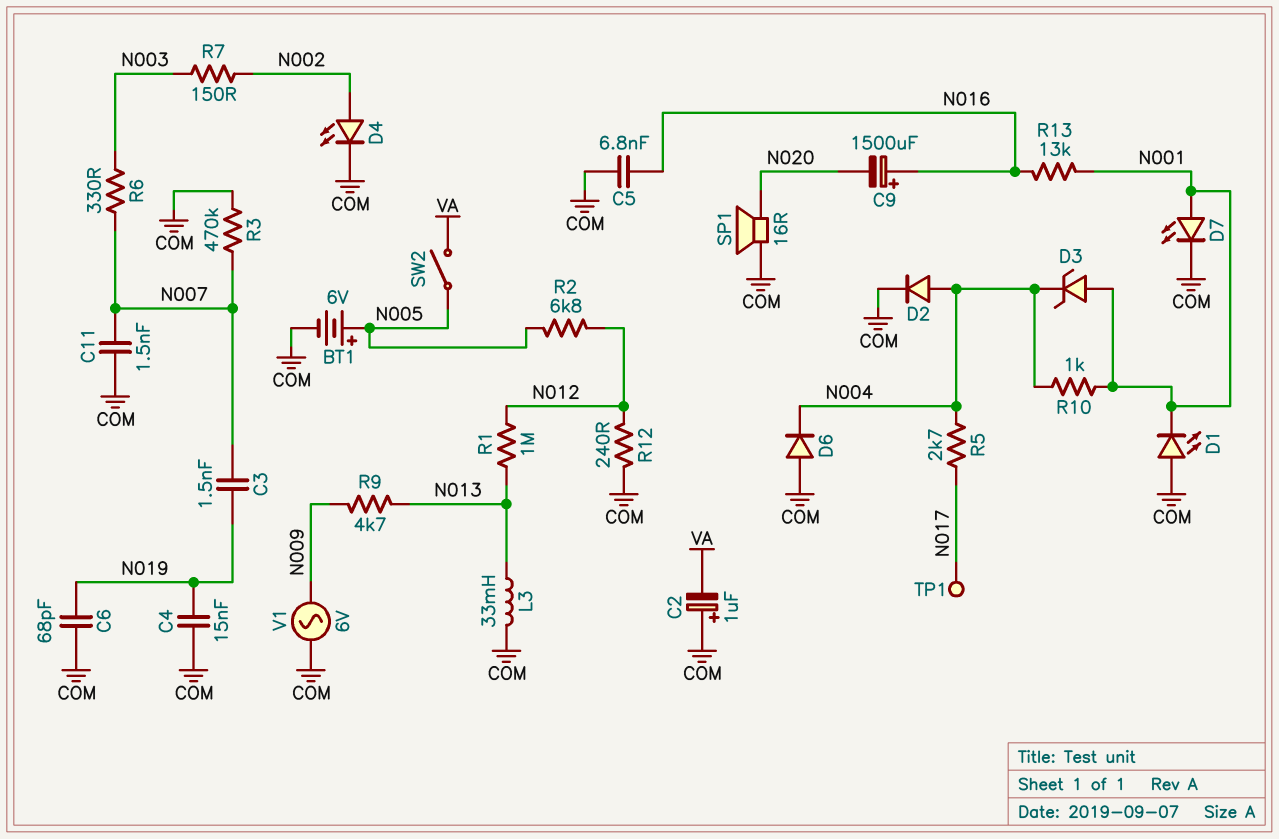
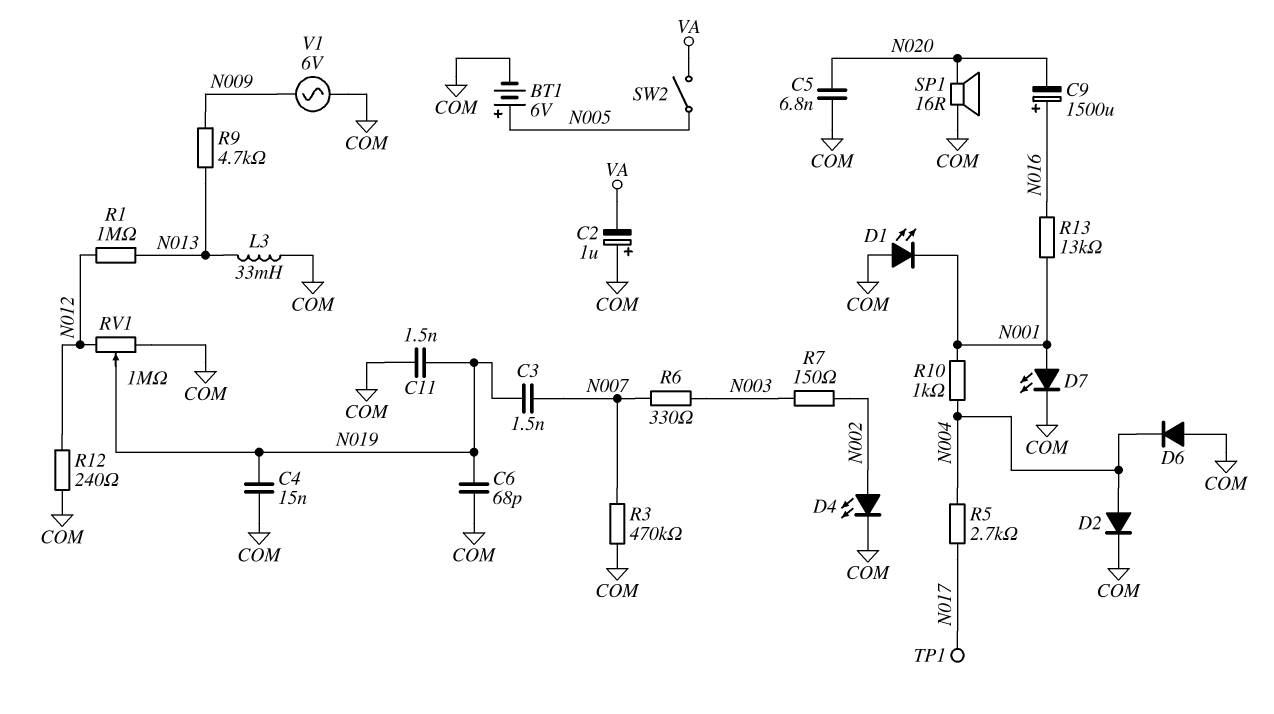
C5: 6.8nF (COM, N016) -> 6.8nF (COM, N020)
C11: 1.5nF (COM, N007) -> 1.5nF (COM, N019)
D3: zener (A N001, K N004) -> none
R2: 6.8k (N005, N012) -> none
RV1: none -> 1M (COM, N012, wiper N019)

